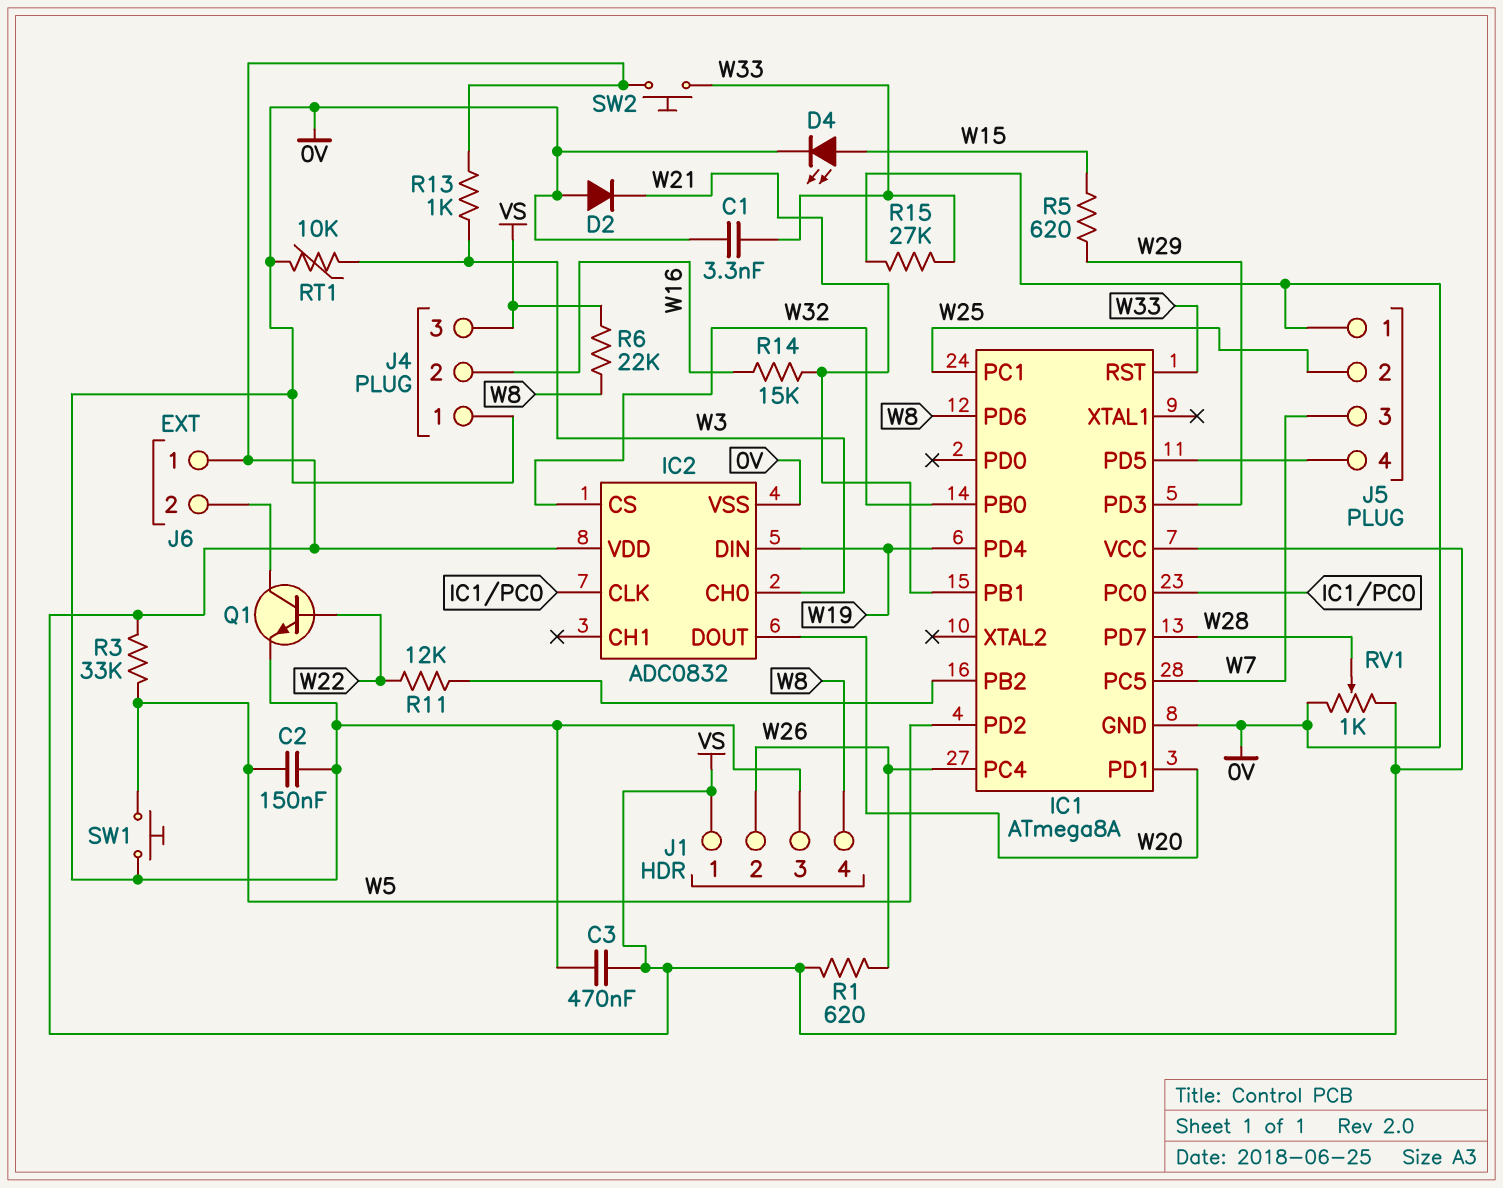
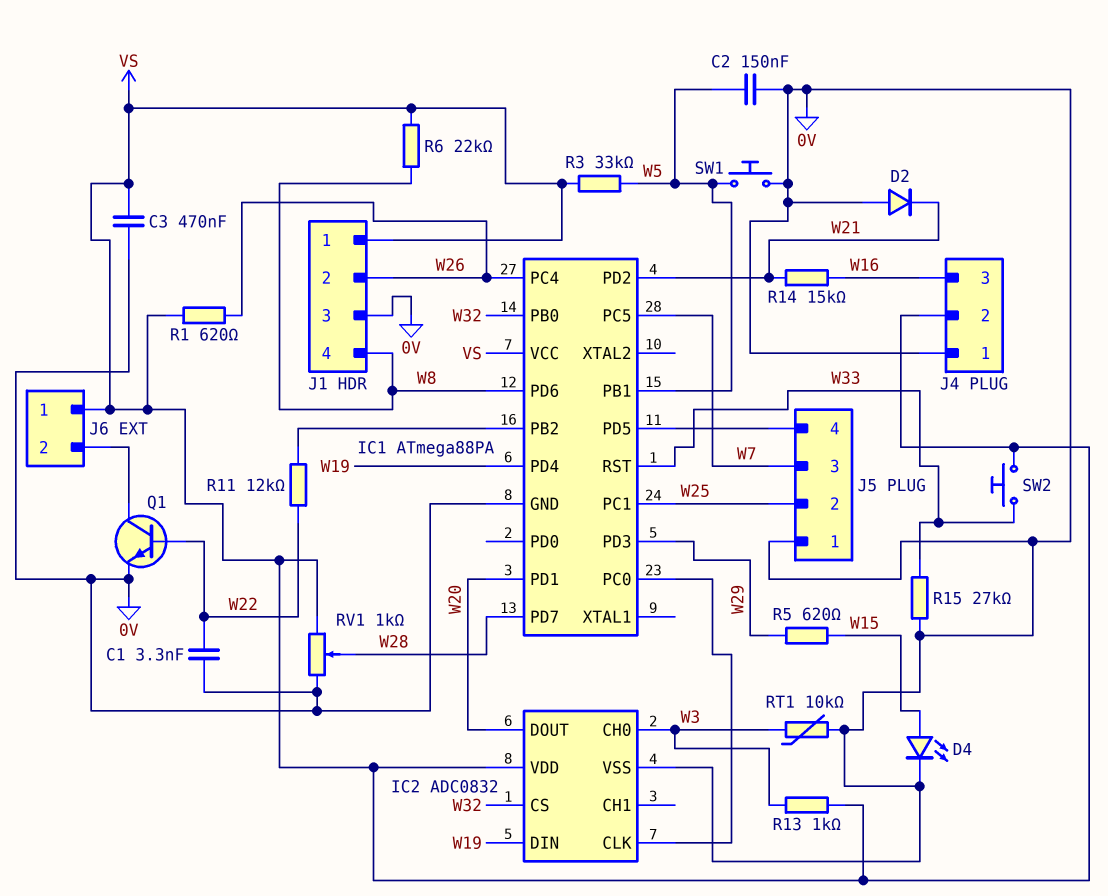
C1: 3.3nF (0V, W33) -> 3.3nF (0V, W22)
IC1: ATmega8A -> ATmega88PA
IC1 pin PB1: W21 -> W5
IC1 pin PD2: W5 -> W21
J4 pin 2: W16 -> VS
J4 pin 3: VS -> W16

